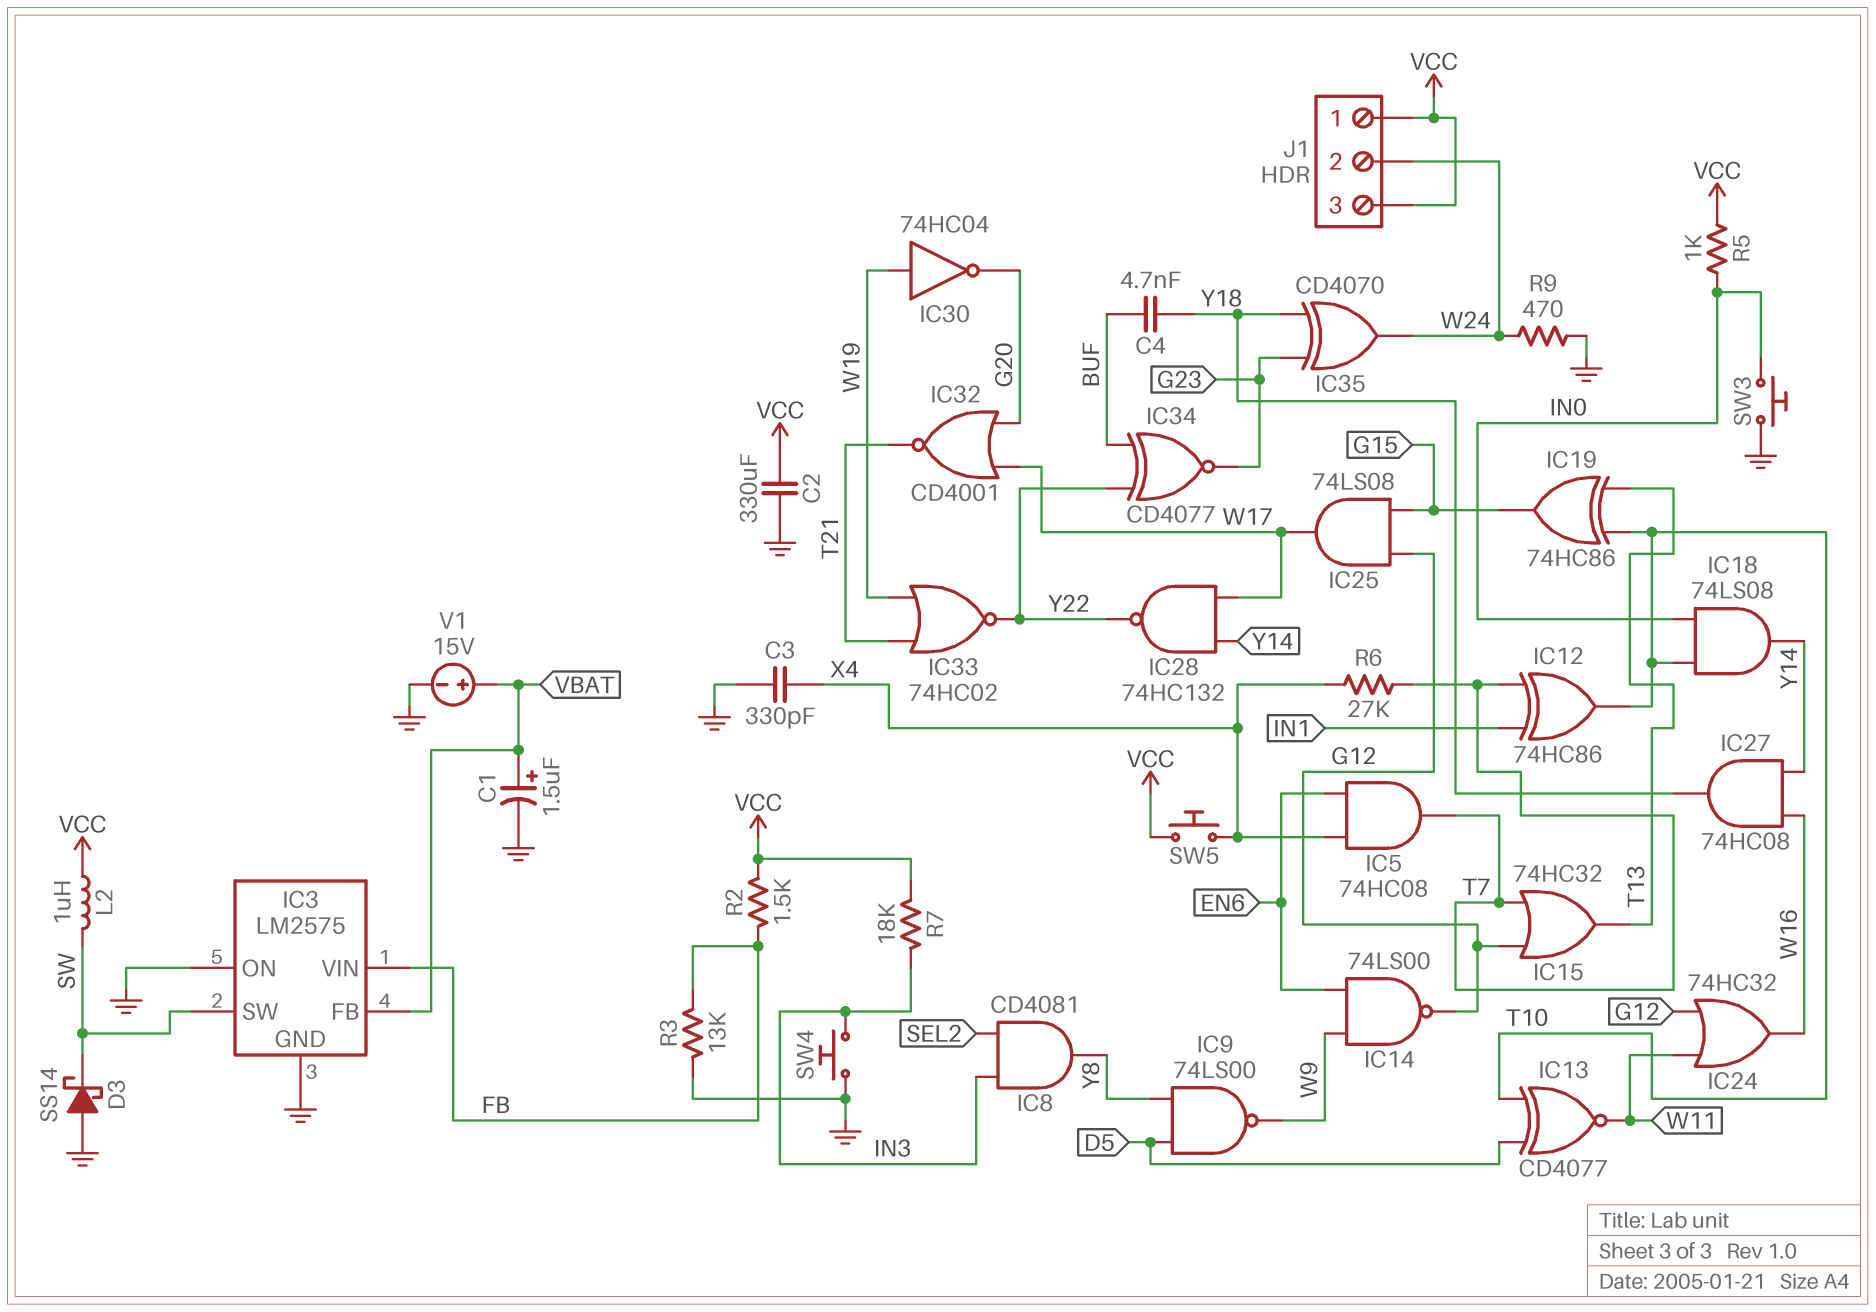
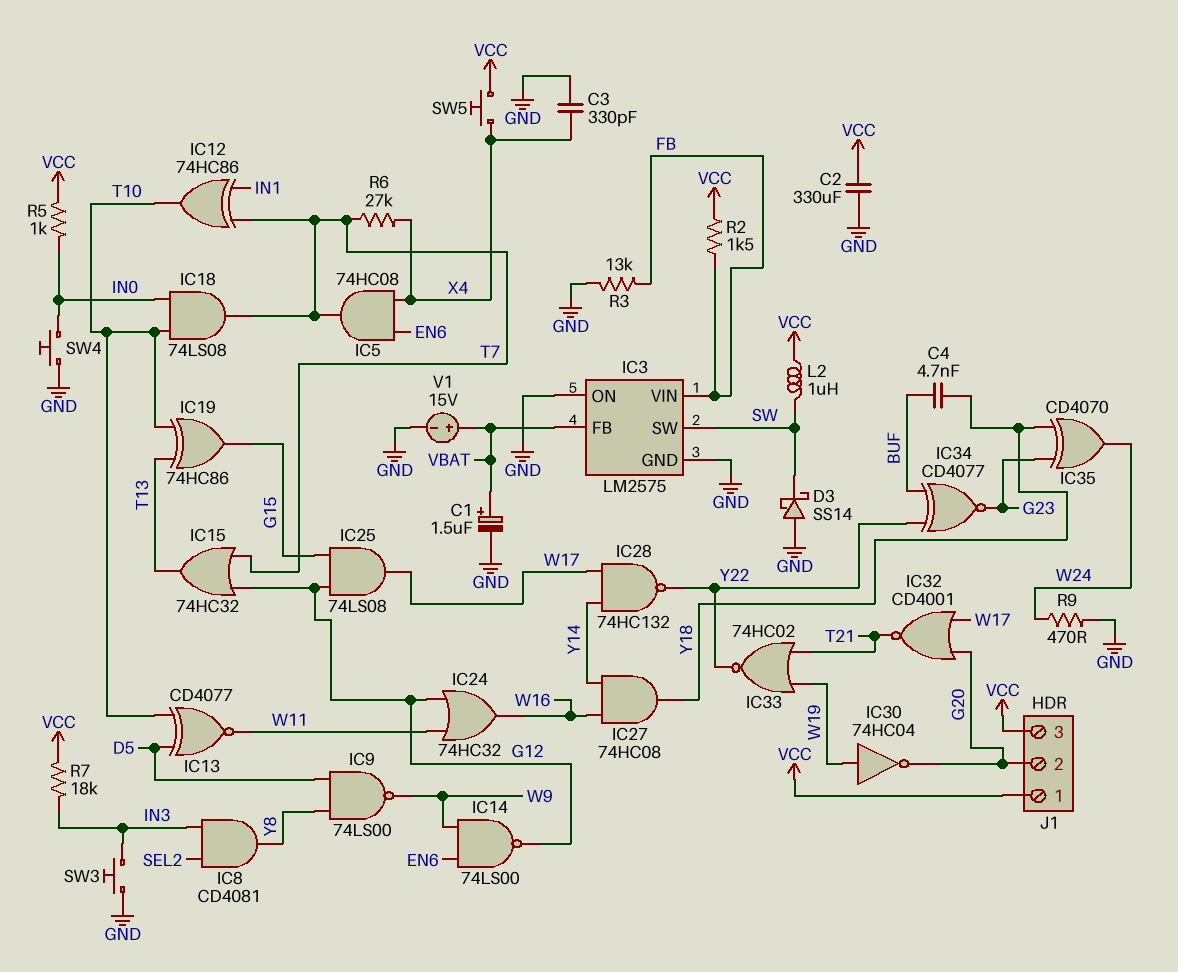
IC18: AND 74LS08 (in IN0, in T10, out Y14) -> AND 74LS08 (in IN0, in T10, out T7)
J1 pin 2: W24 -> G20
SW3: button (GND, IN0) -> button (GND, IN3)
SW4: button (GND, IN3) -> button (GND, IN0)

